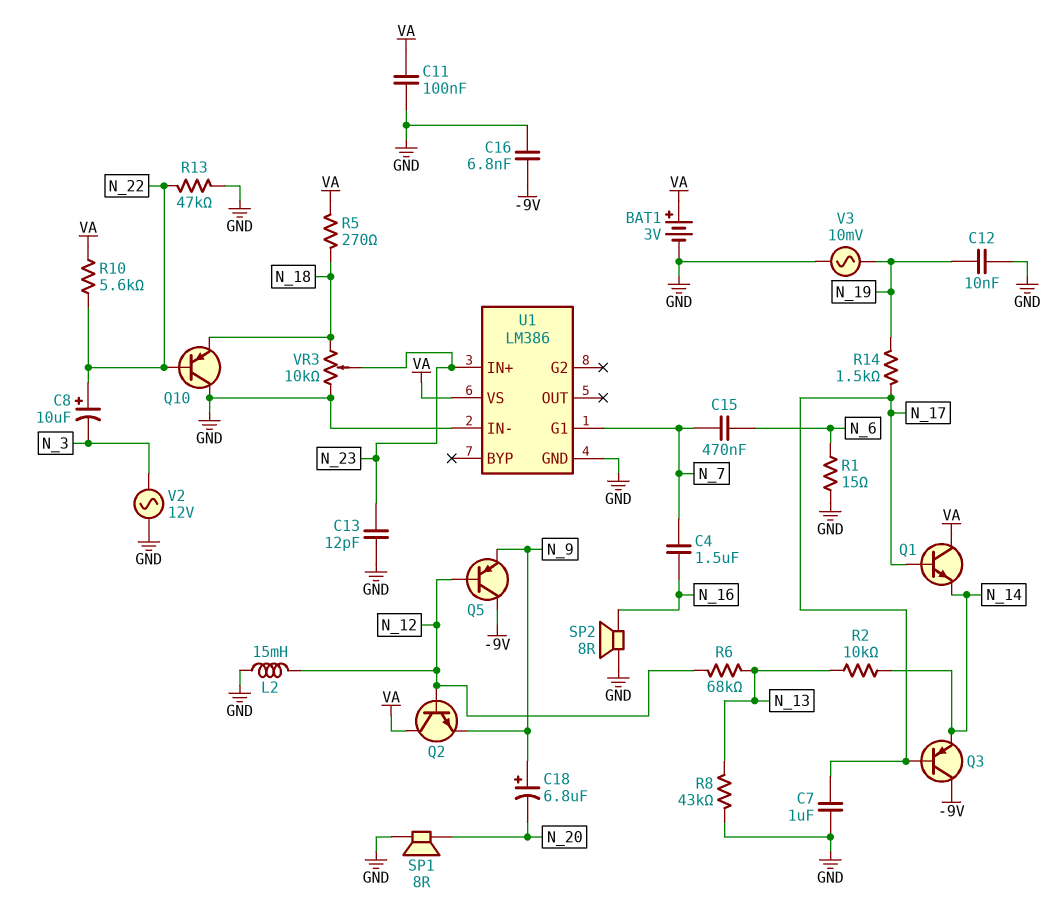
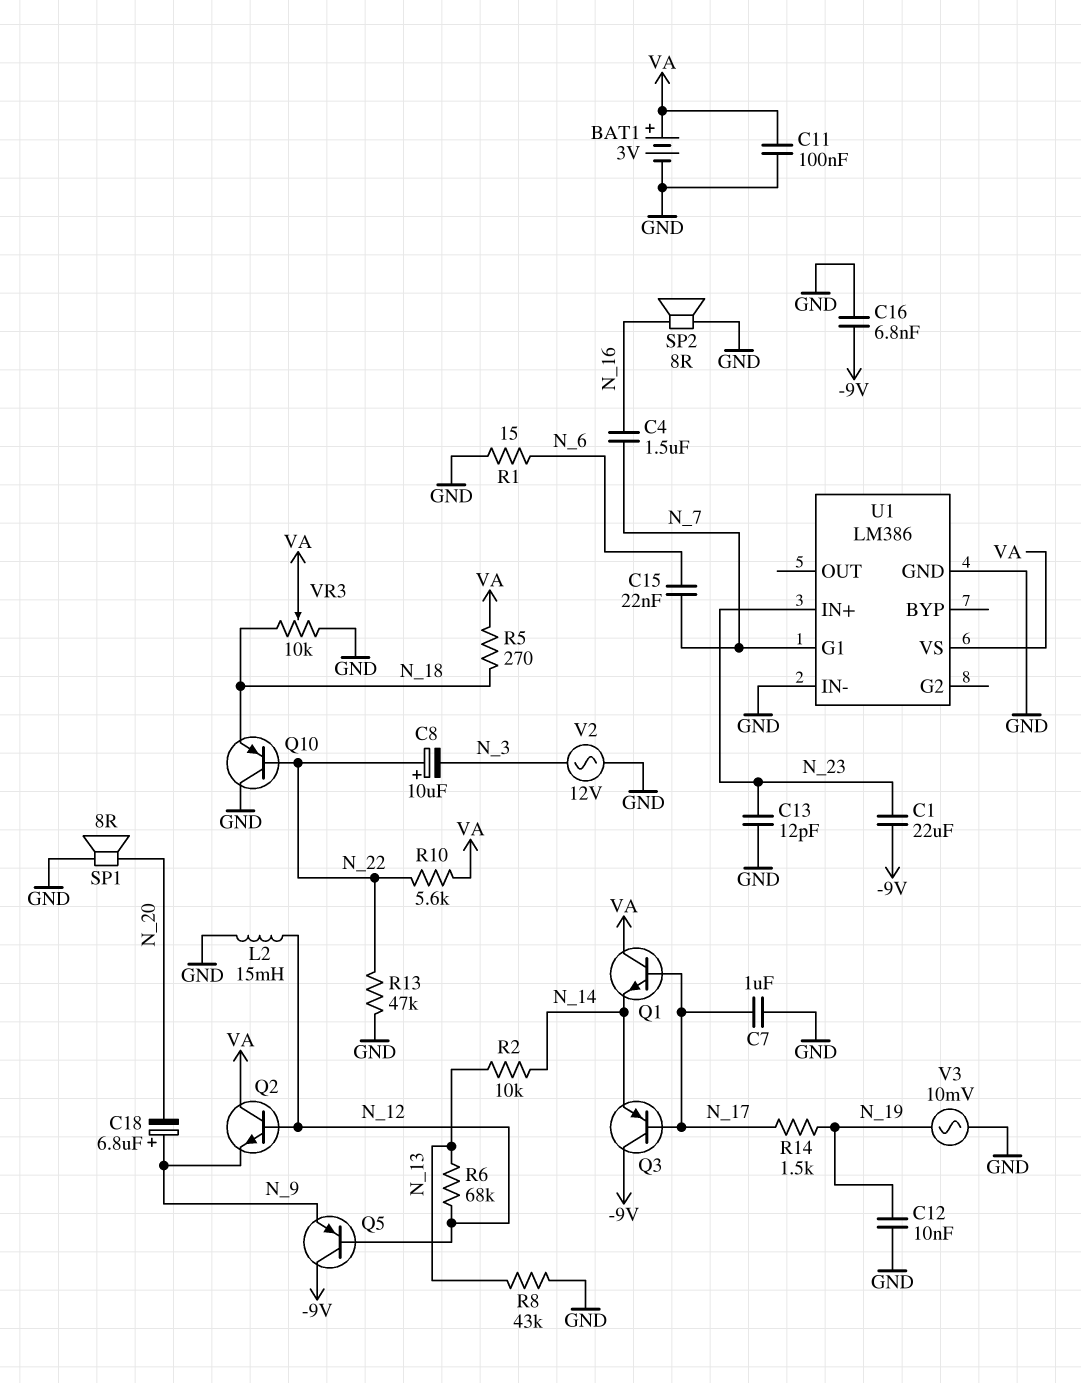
C1: none -> 22uF (-9V, N_23)
C15: 470nF (N_6, N_7) -> 22nF (N_6, N_7)
VR3: 10k (GND, N_18, wiper N_23) -> 10k (GND, N_18, wiper VA)

